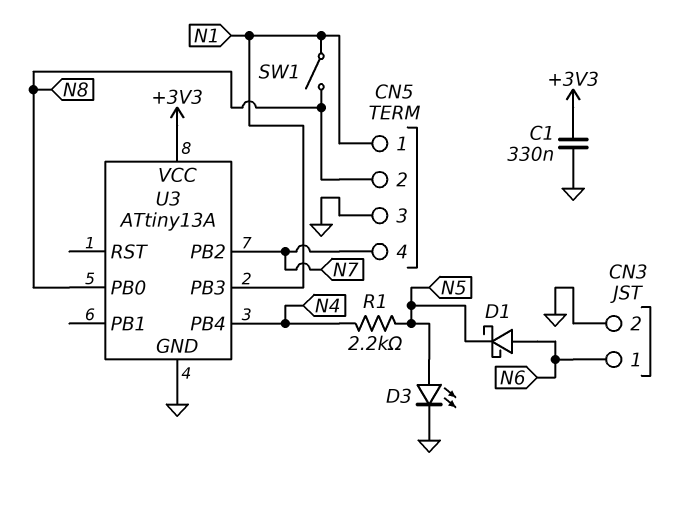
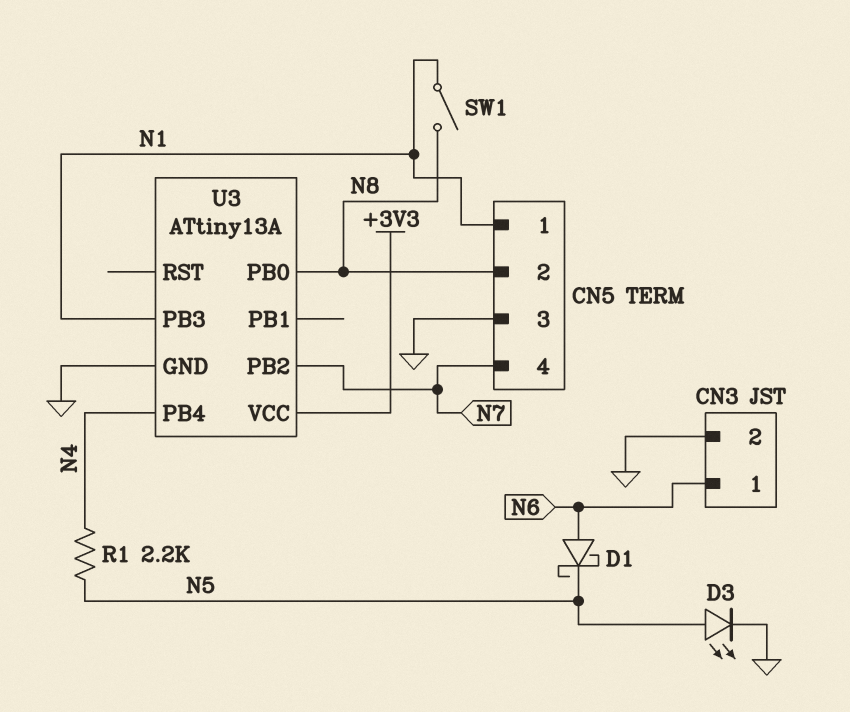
C1: 330nF (+3V3, GND) -> none

